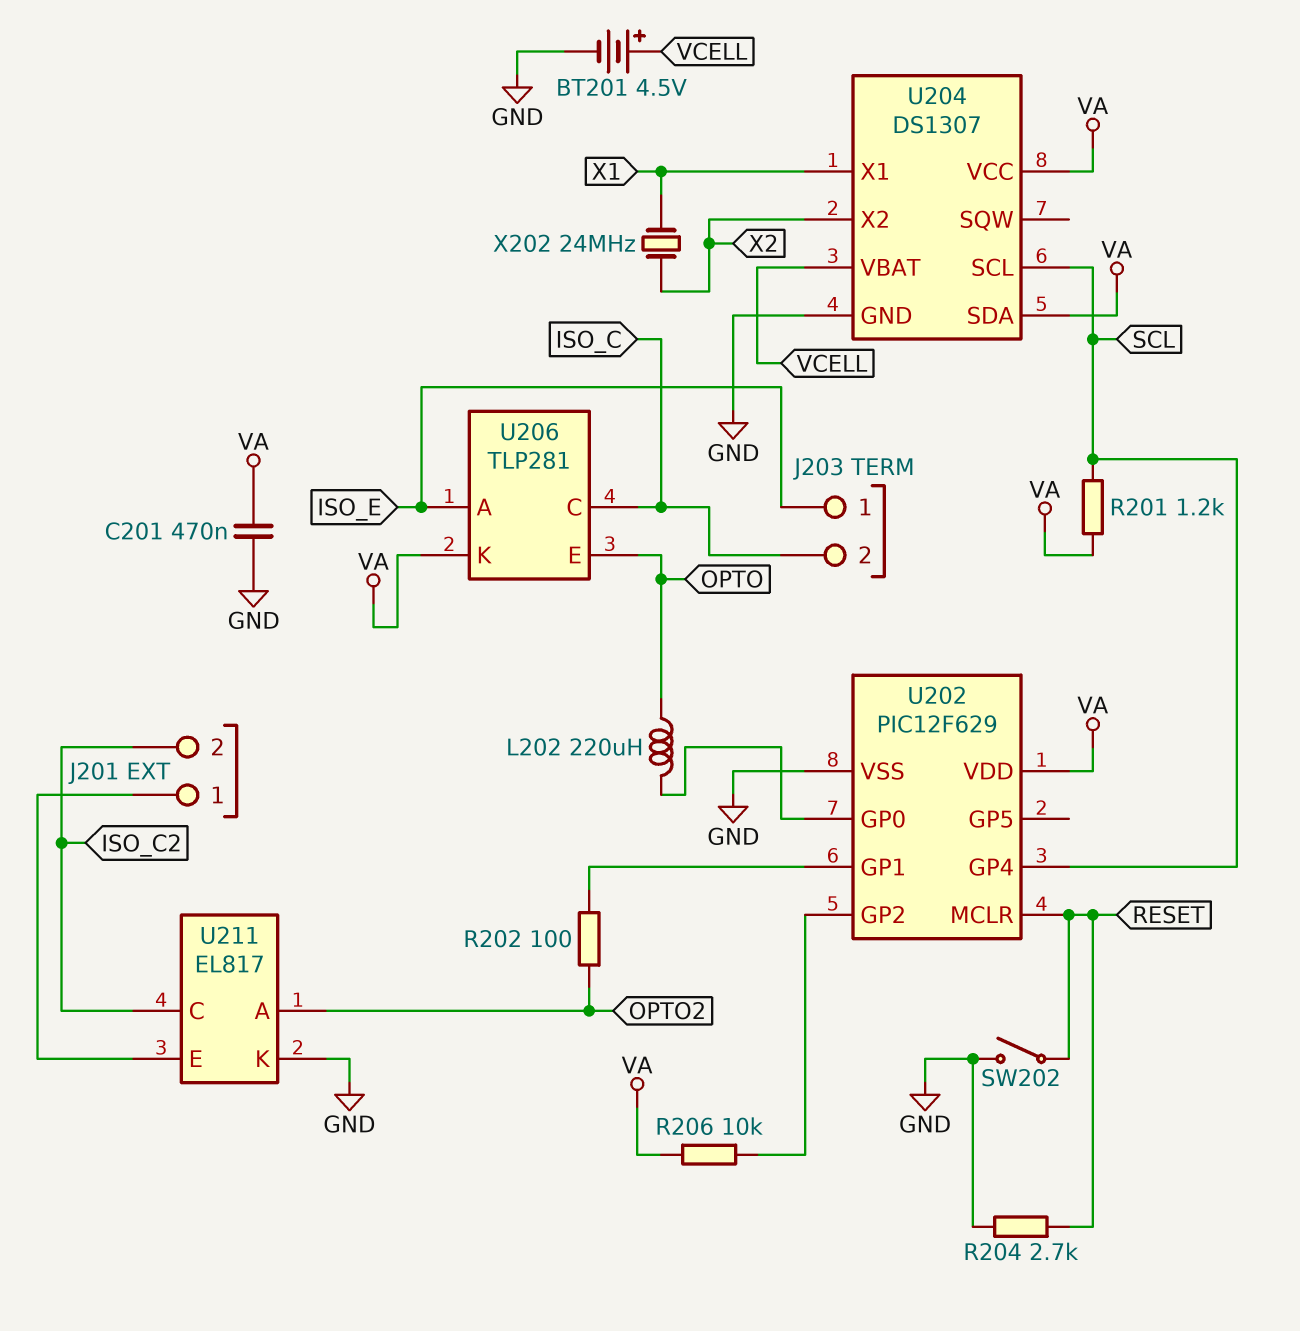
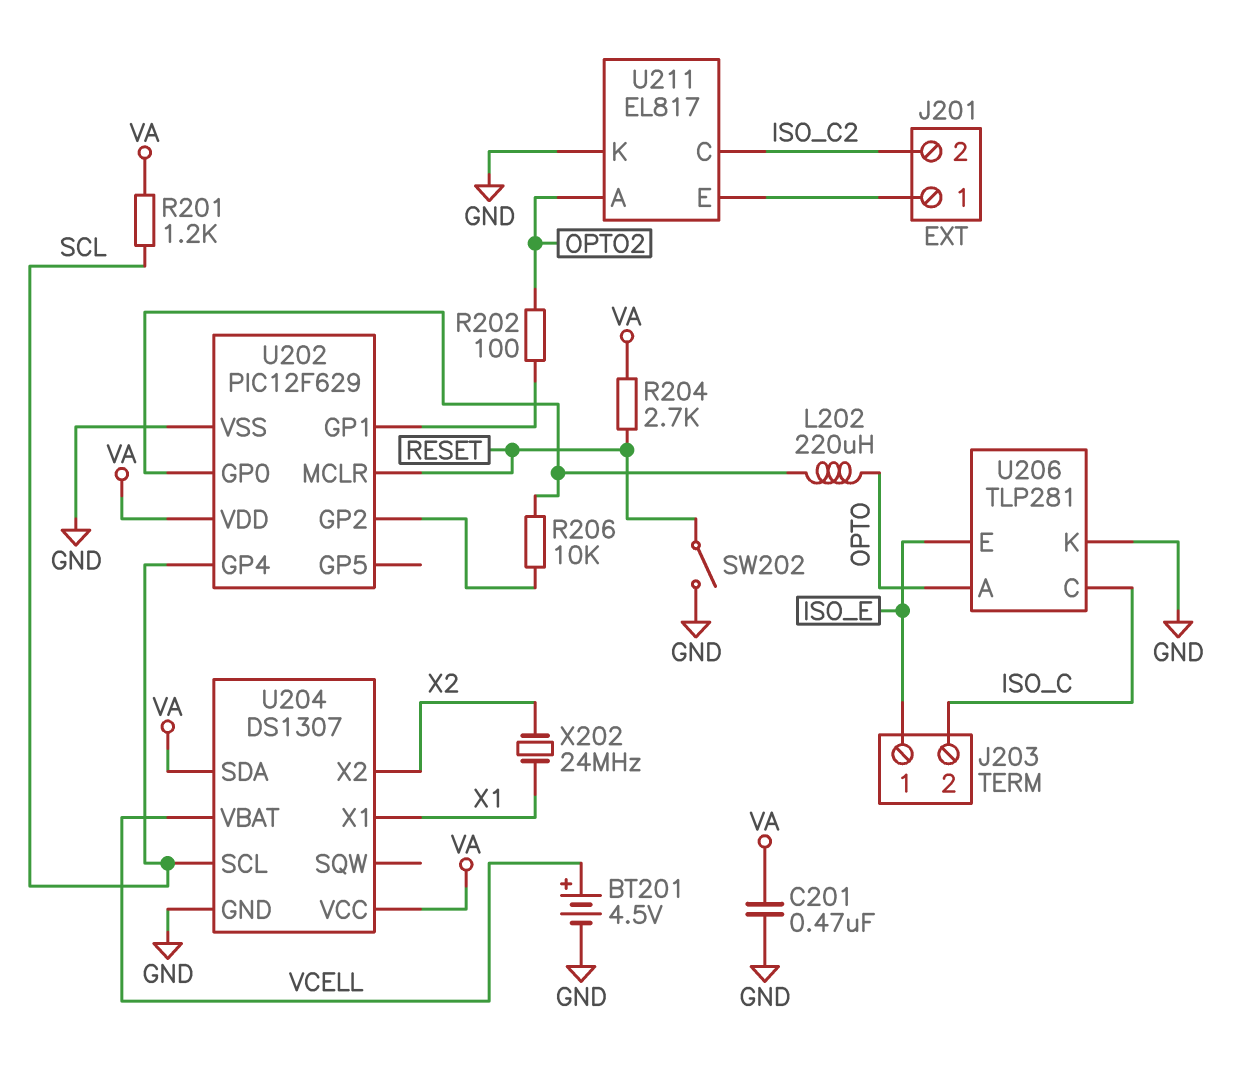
R204: 2.7k (GND, RESET) -> 2.7k (RESET, VA)
R206: 10k (U202/GP2, VA) -> 10k (U202/GP0, U202/GP2)
U206 pin A: ISO_E -> OPTO
U206 pin E: OPTO -> ISO_E
U206 pin K: VA -> GND

